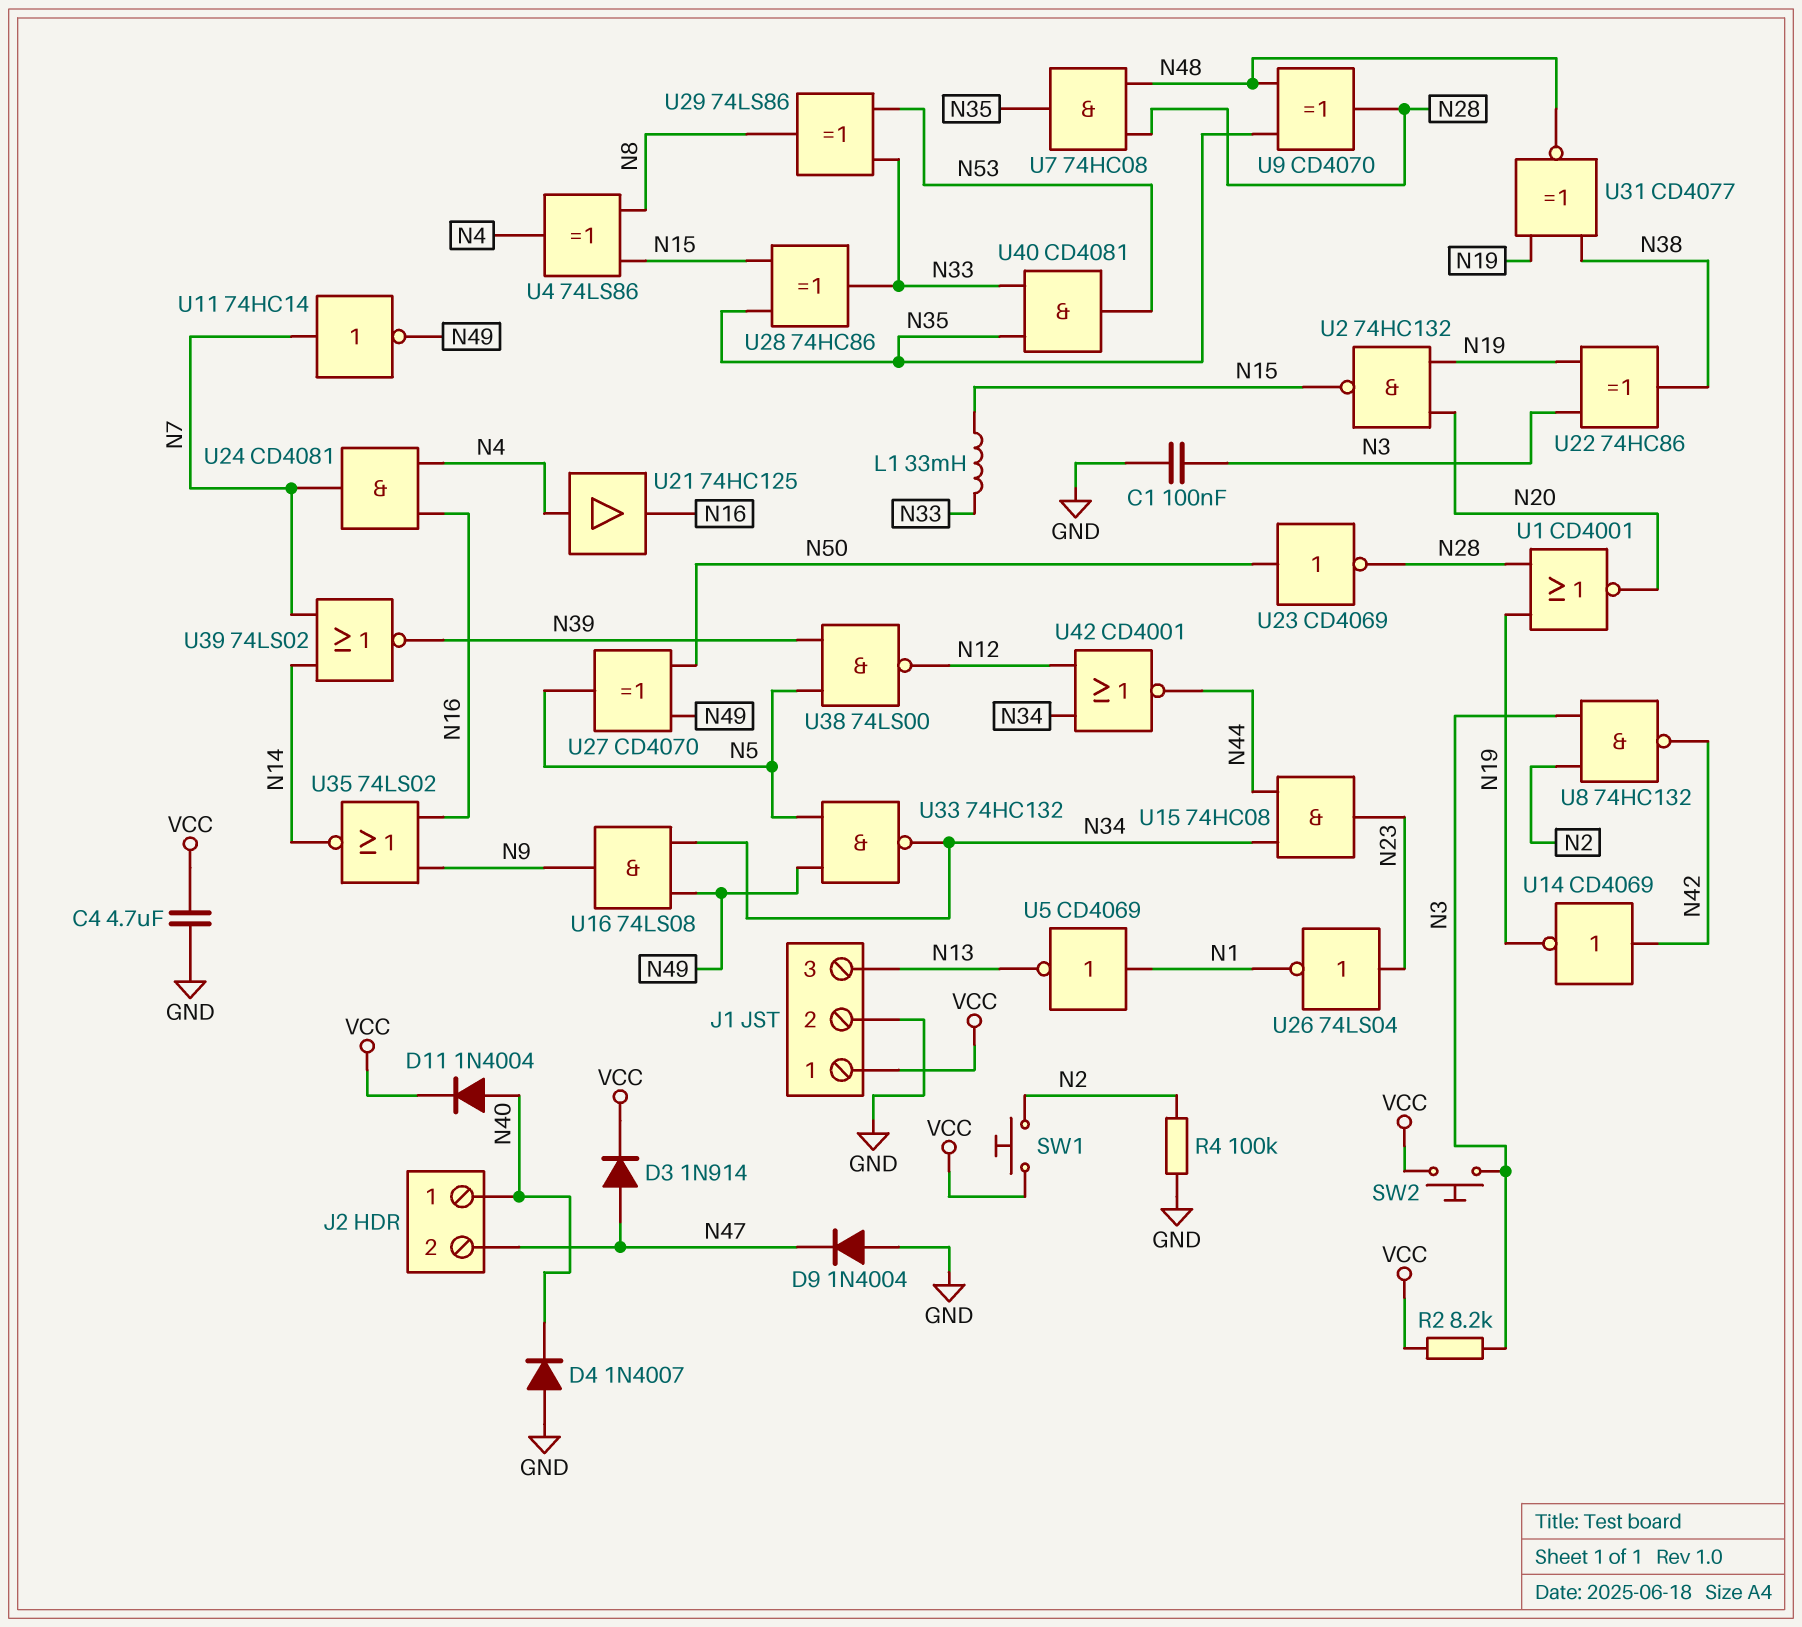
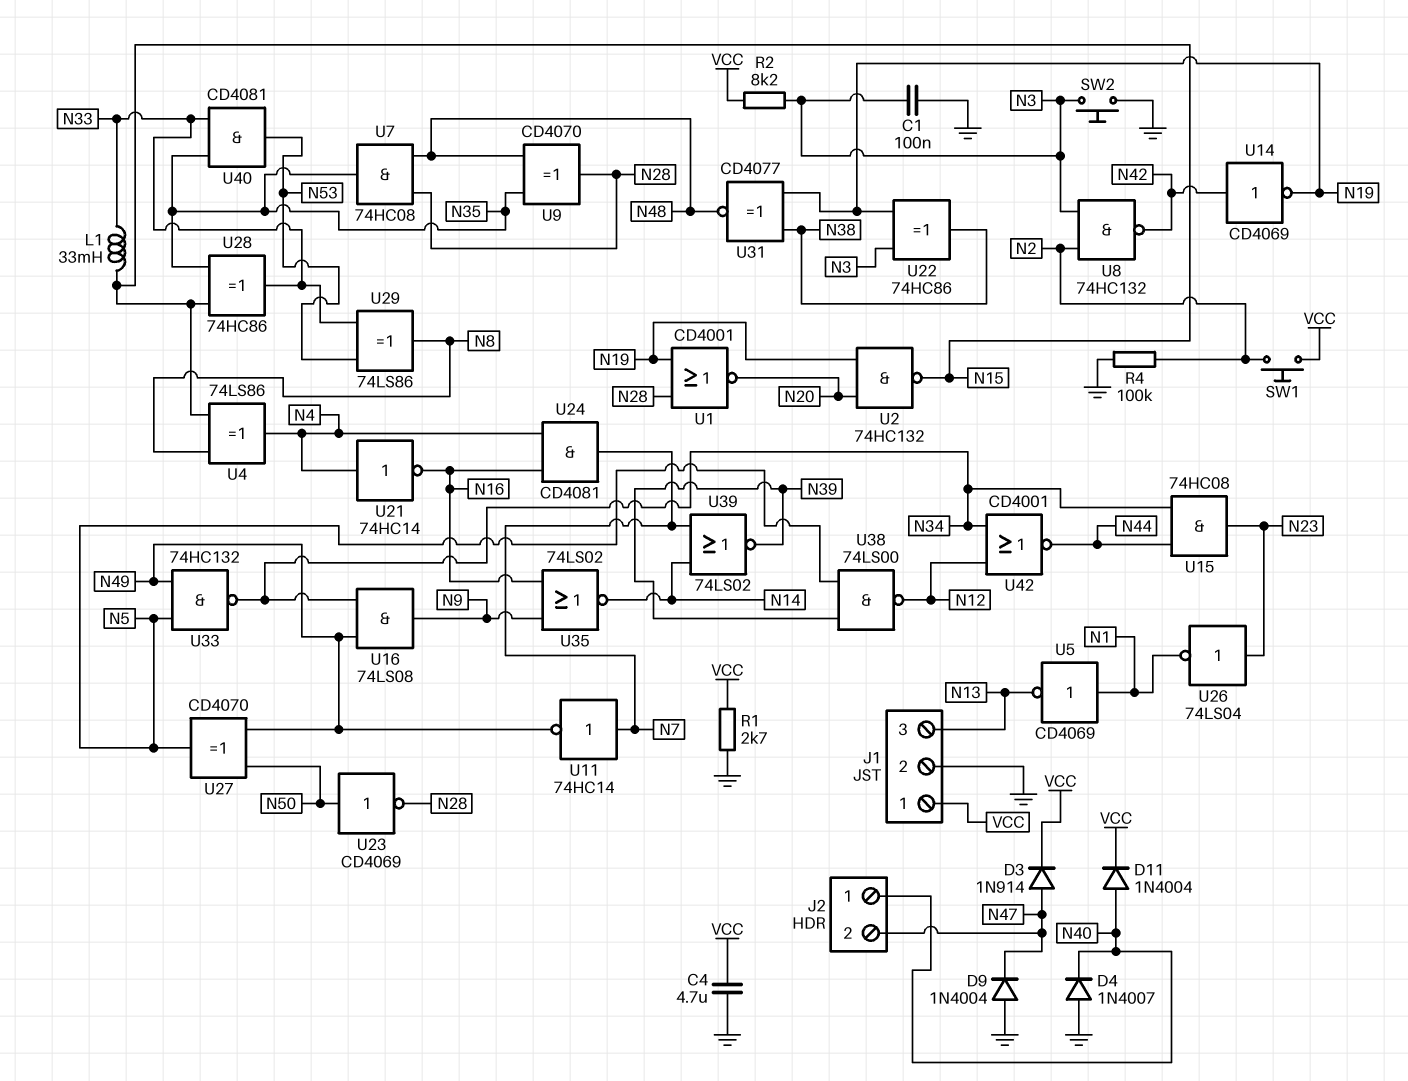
R1: none -> 2.7k (GND, VCC)
SW2: button (N3, VCC) -> button (GND, N3)
U21: buffer 74HC125 (in N4, out N16) -> NOT 74HC14 (in N4, out N16)

